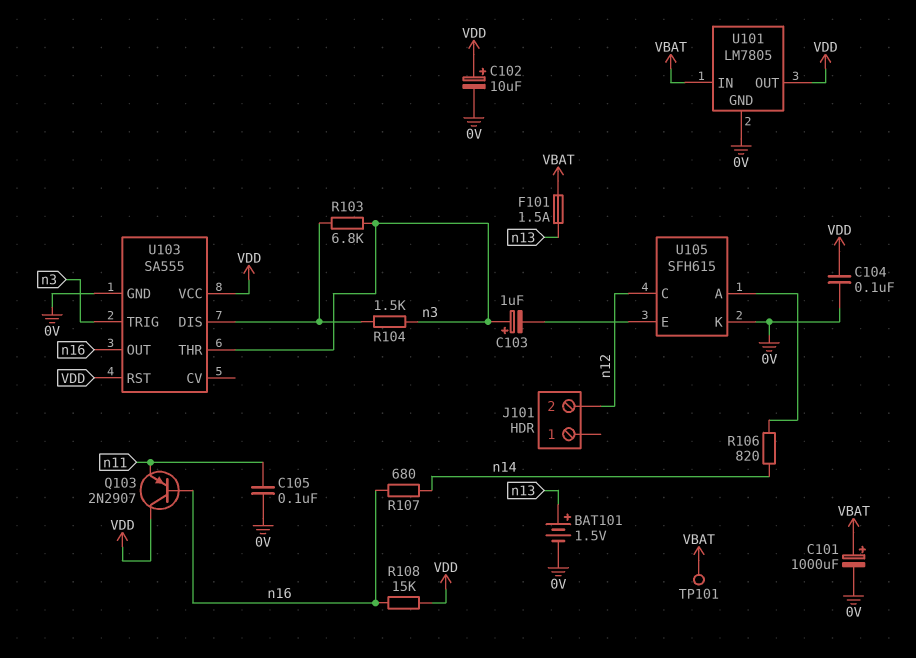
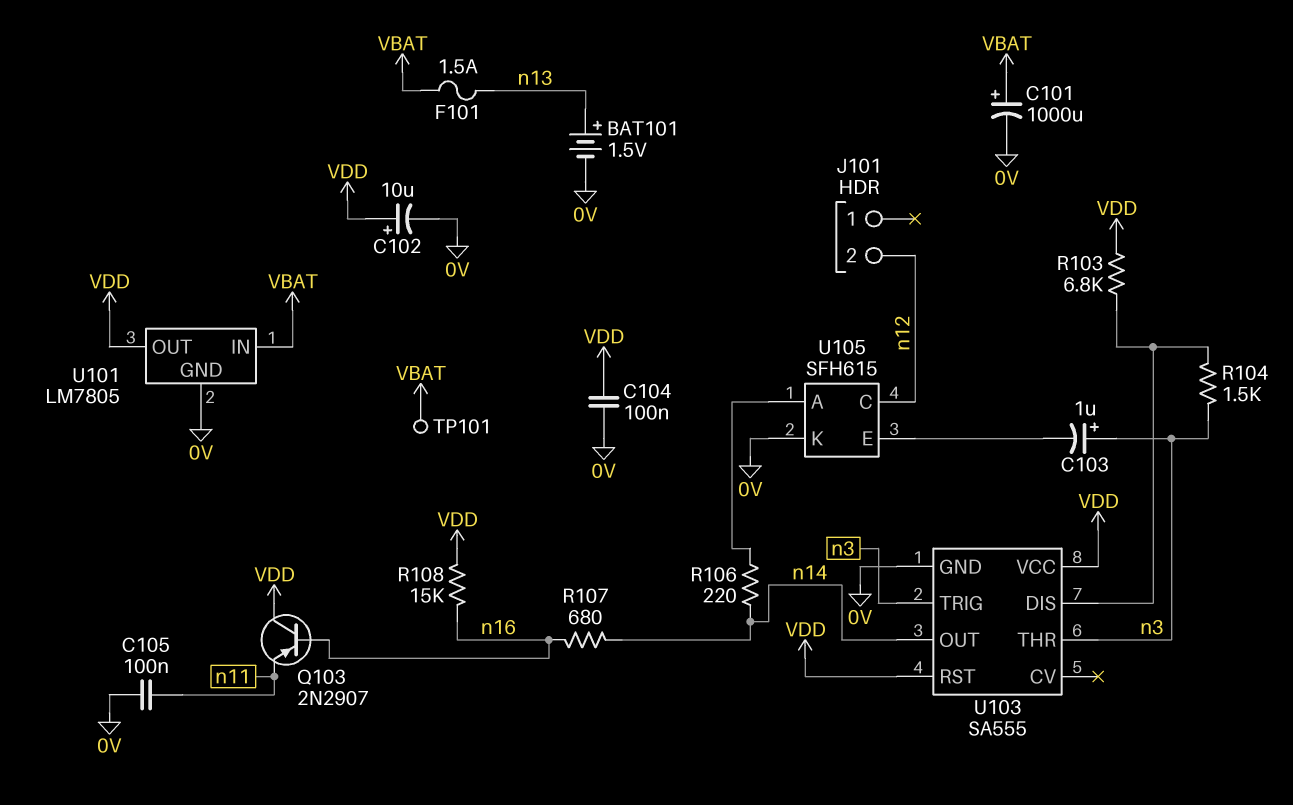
R103: 6.8k (U103/DIS, n3) -> 6.8k (U103/DIS, VDD)
R106: 820 (U105/A, n14) -> 220 (U105/A, n14)
U103 pin OUT: n16 -> n14

